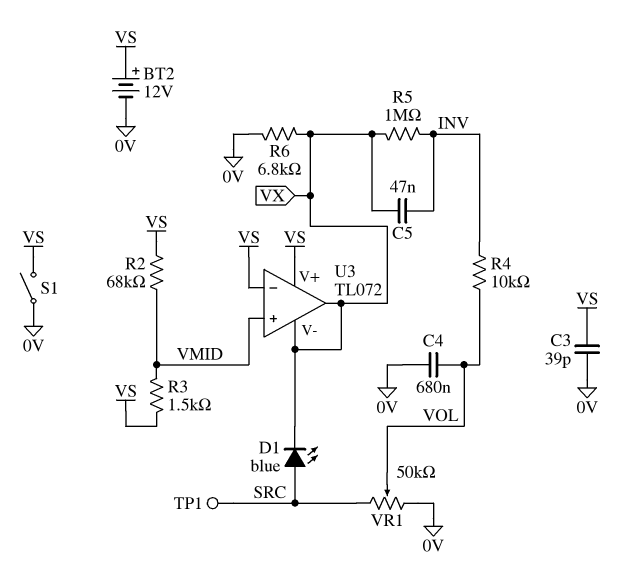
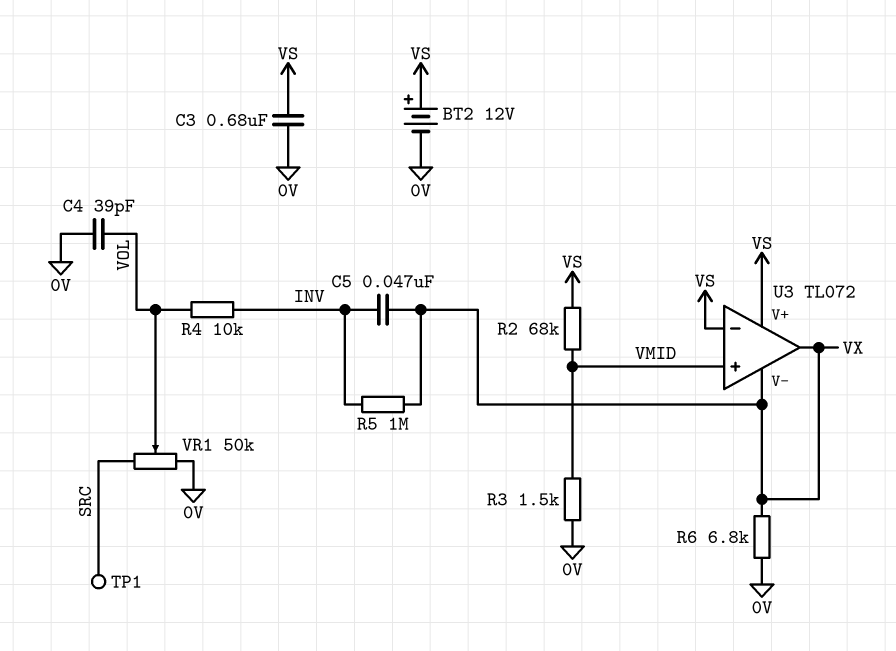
C3: 39pF (0V, VS) -> 680nF (0V, VS)
C4: 680nF (0V, VOL) -> 39pF (0V, VOL)
D1: LED blue (A SRC, K VX) -> none
R3: 1.5k (VMID, VS) -> 1.5k (0V, VMID)
S1: switch (0V, VS) -> none

